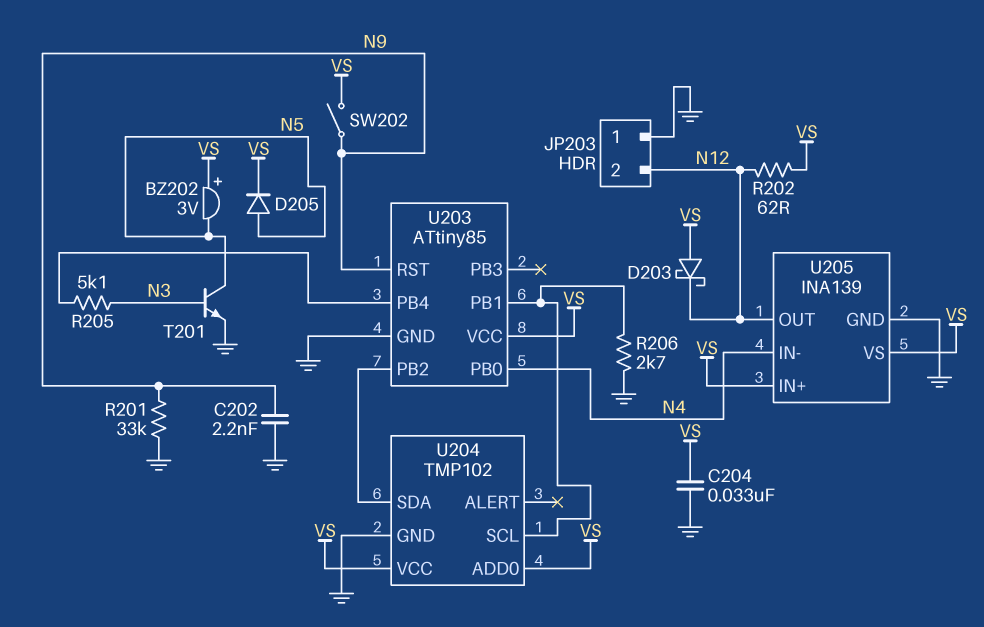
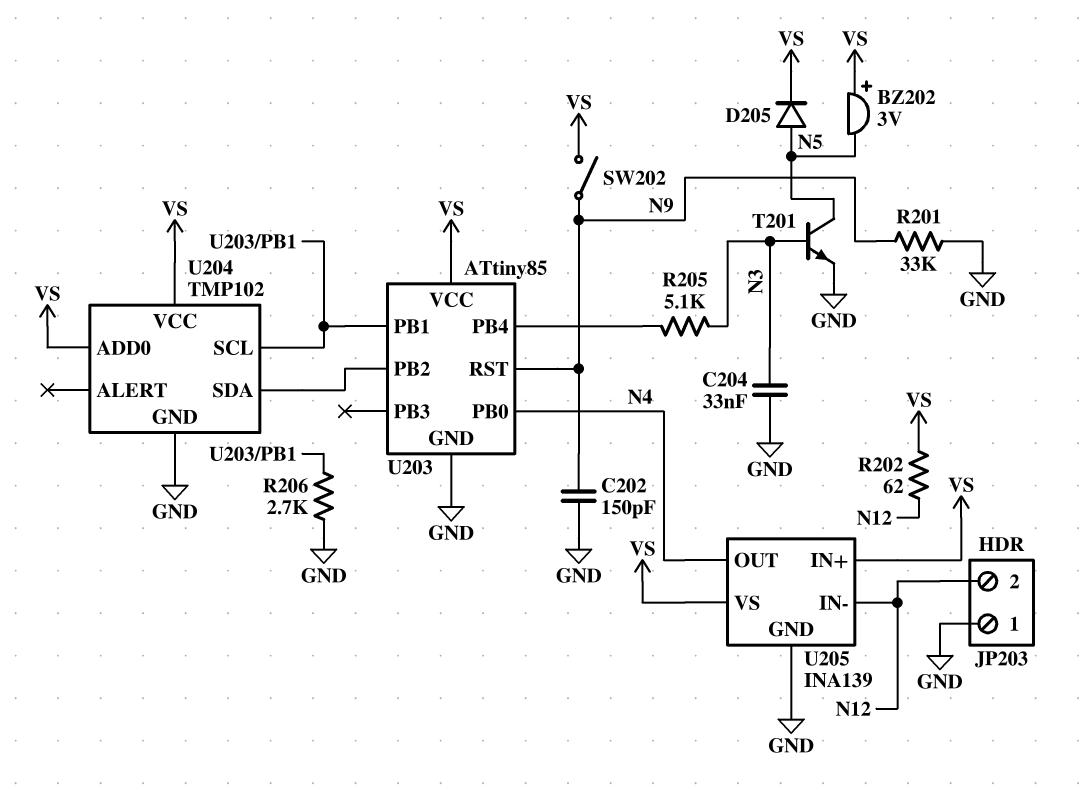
C202: 2.2nF (GND, N9) -> 150pF (GND, N9)
C204: 33nF (GND, VS) -> 33nF (GND, N3)
D203: schottky (A VS, K N12) -> none
U205 pin IN-: N4 -> N12
U205 pin OUT: N12 -> N4

